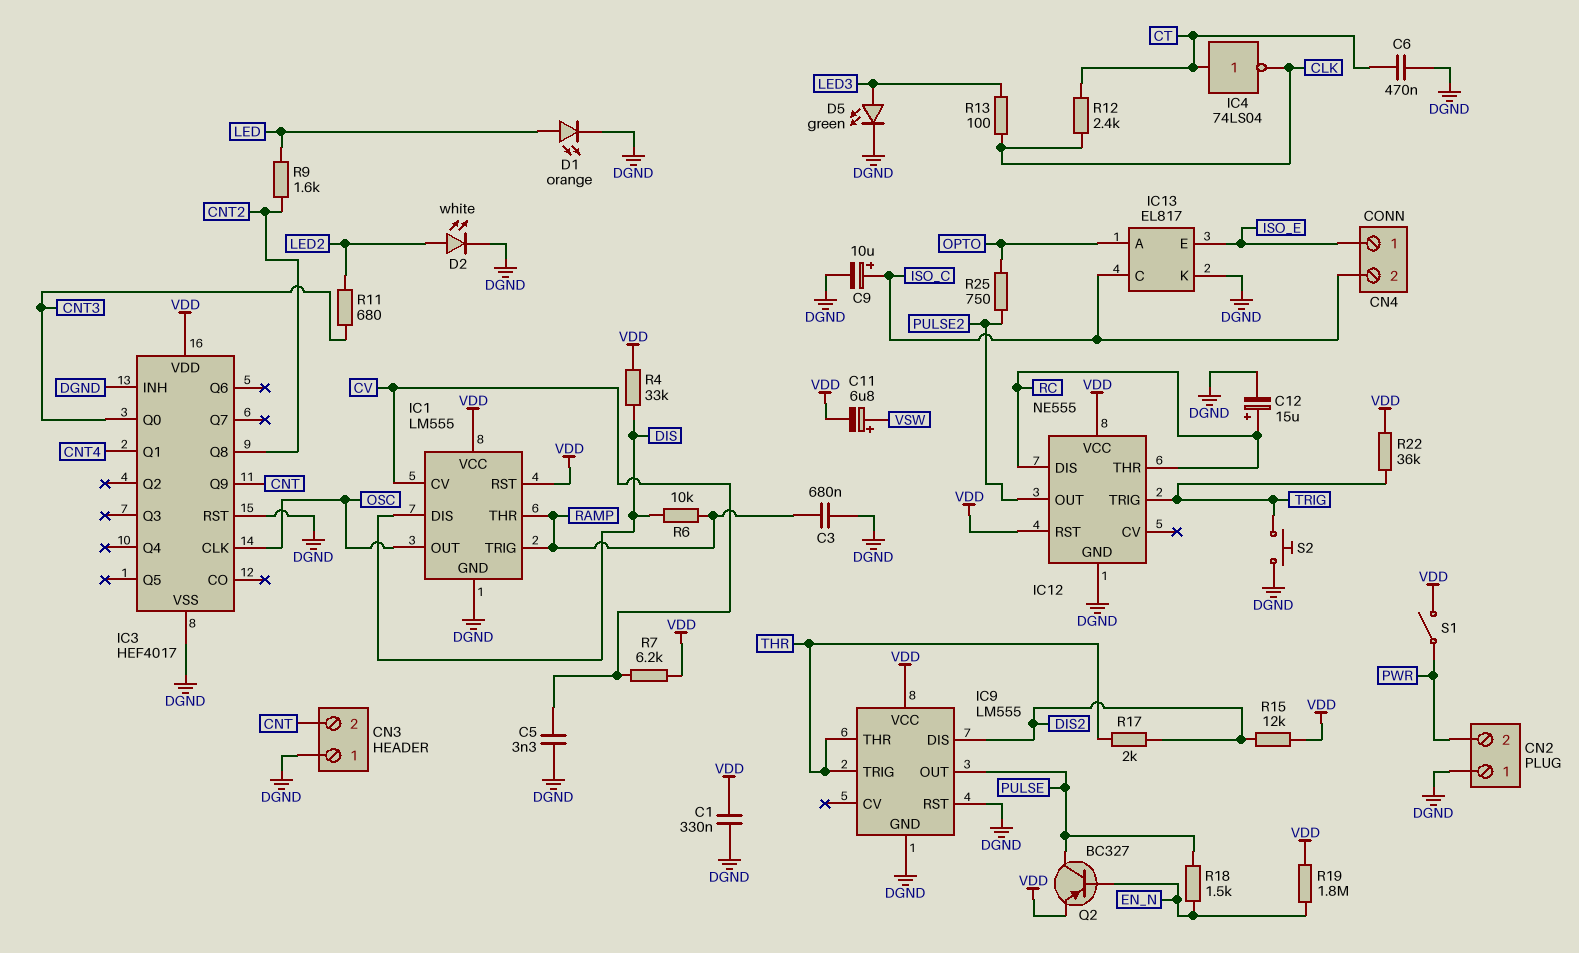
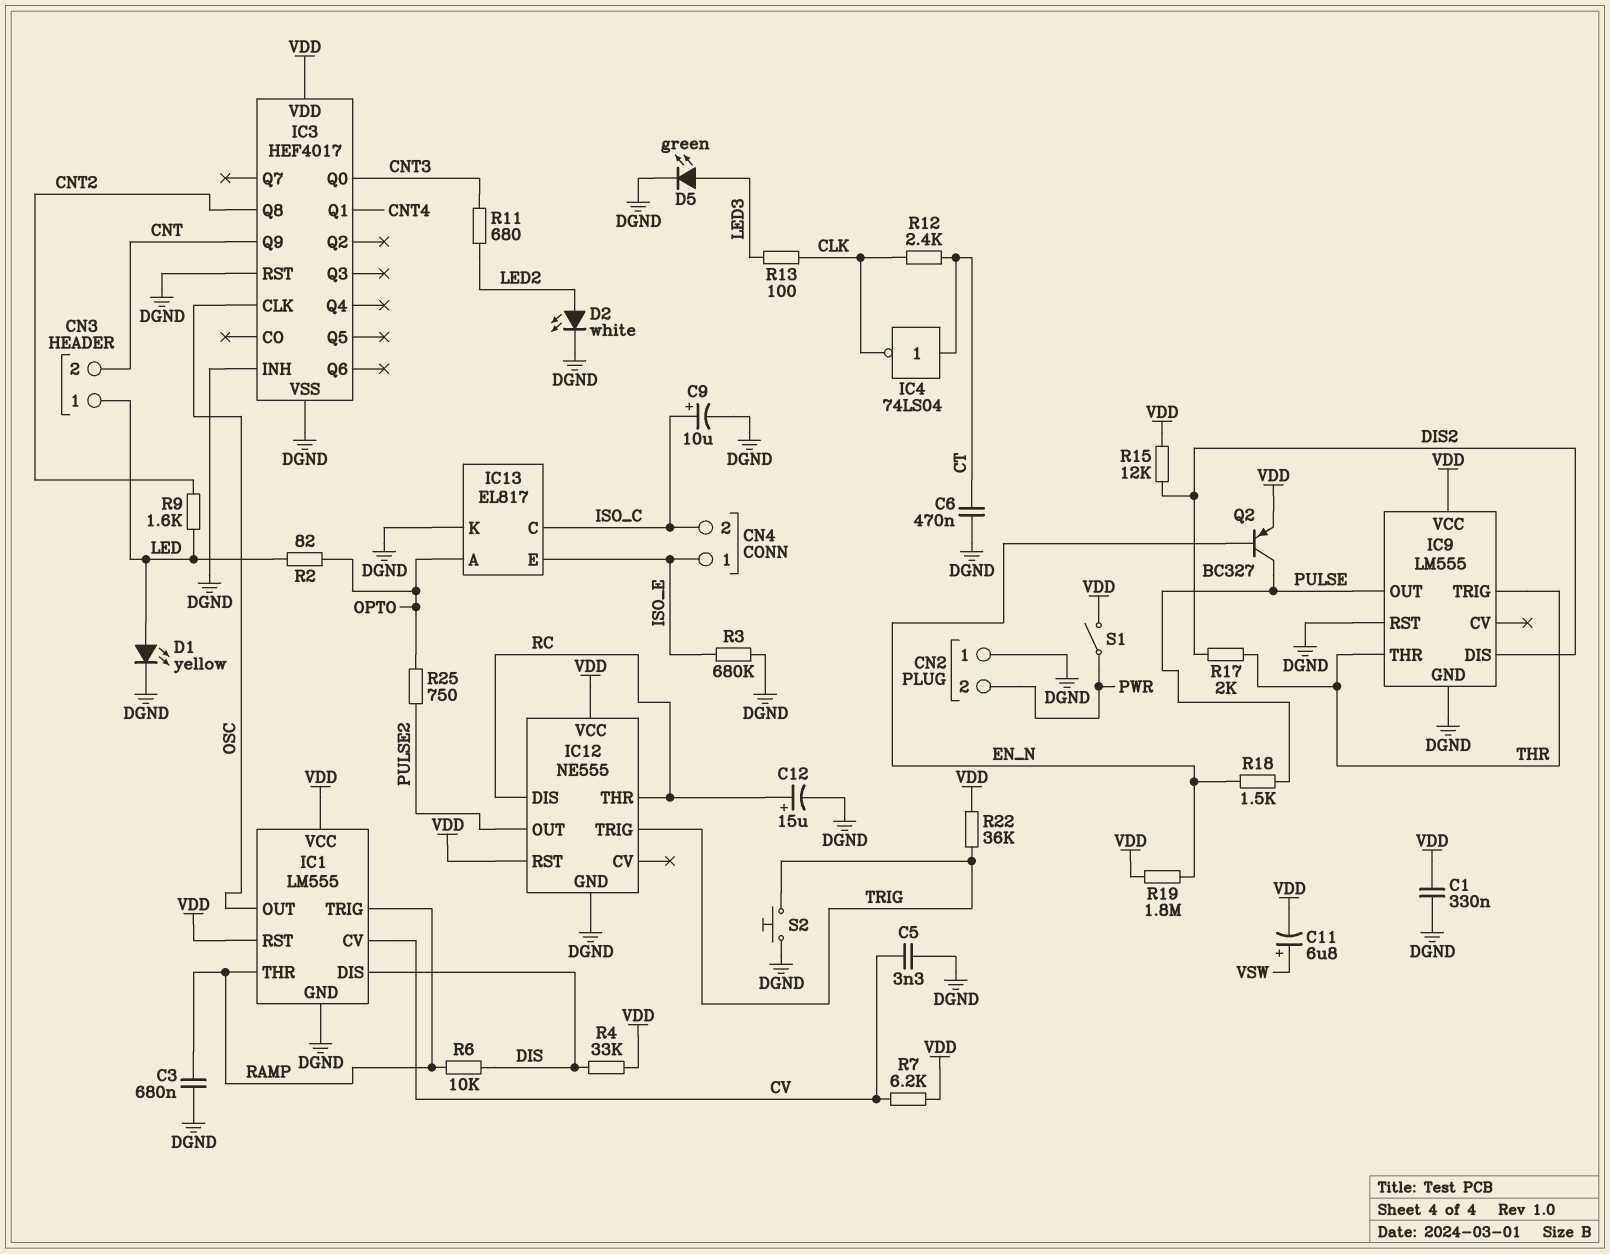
CN3 pin 1: DGND -> LED
D1: LED orange (A LED, K DGND) -> LED yellow (A LED, K DGND)
R2: none -> 82 (LED, OPTO)
R3: none -> 680k (DGND, ISO_E)

